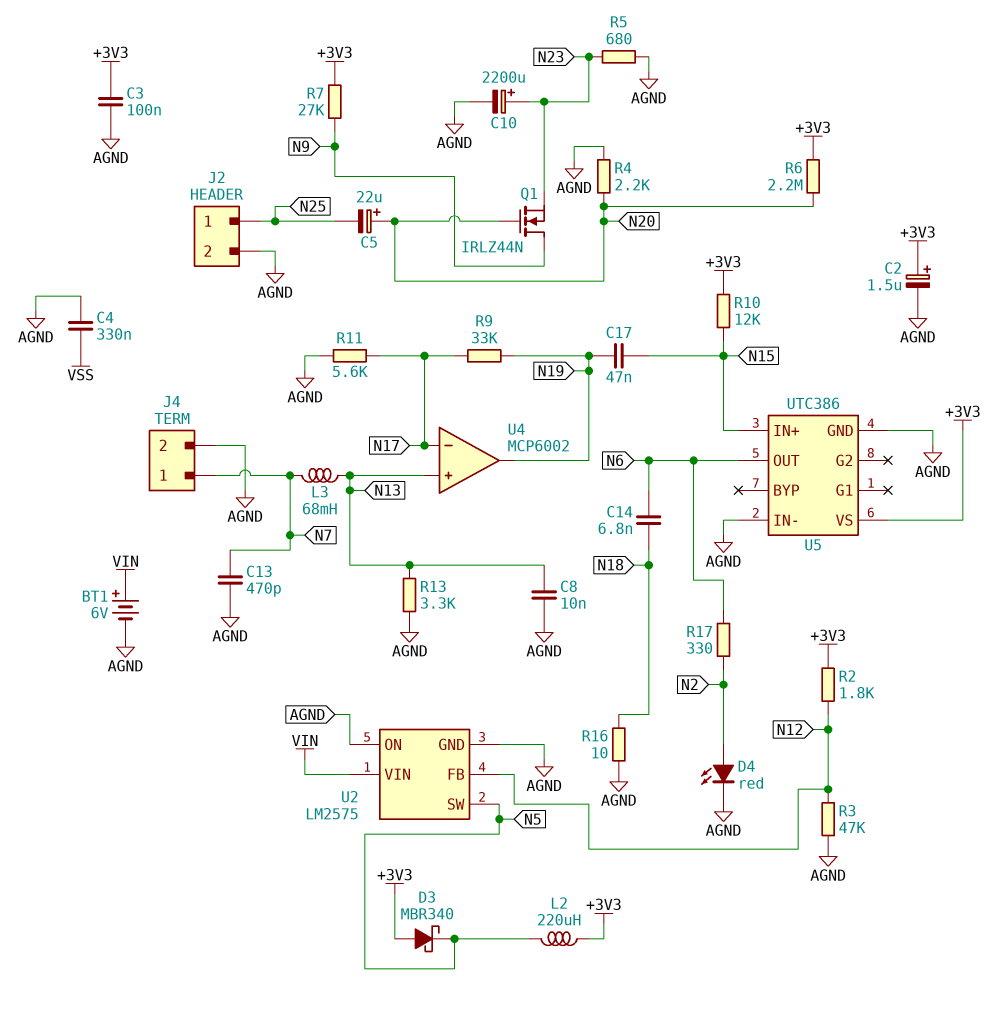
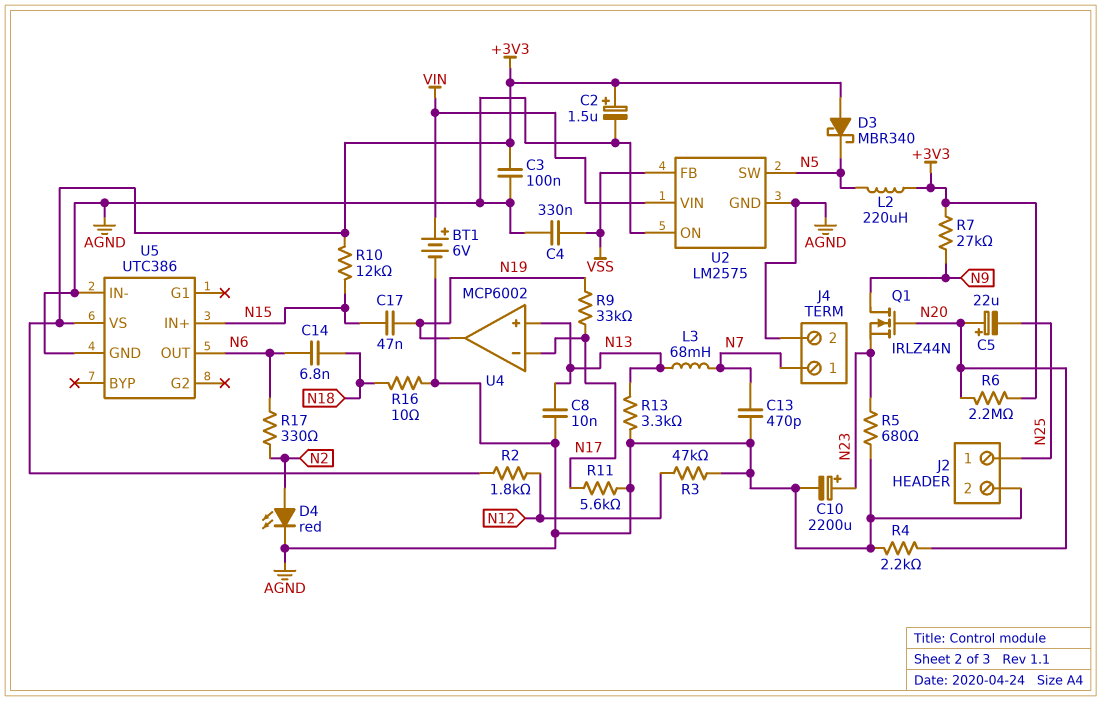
U2 pin FB: N12 -> VSS

